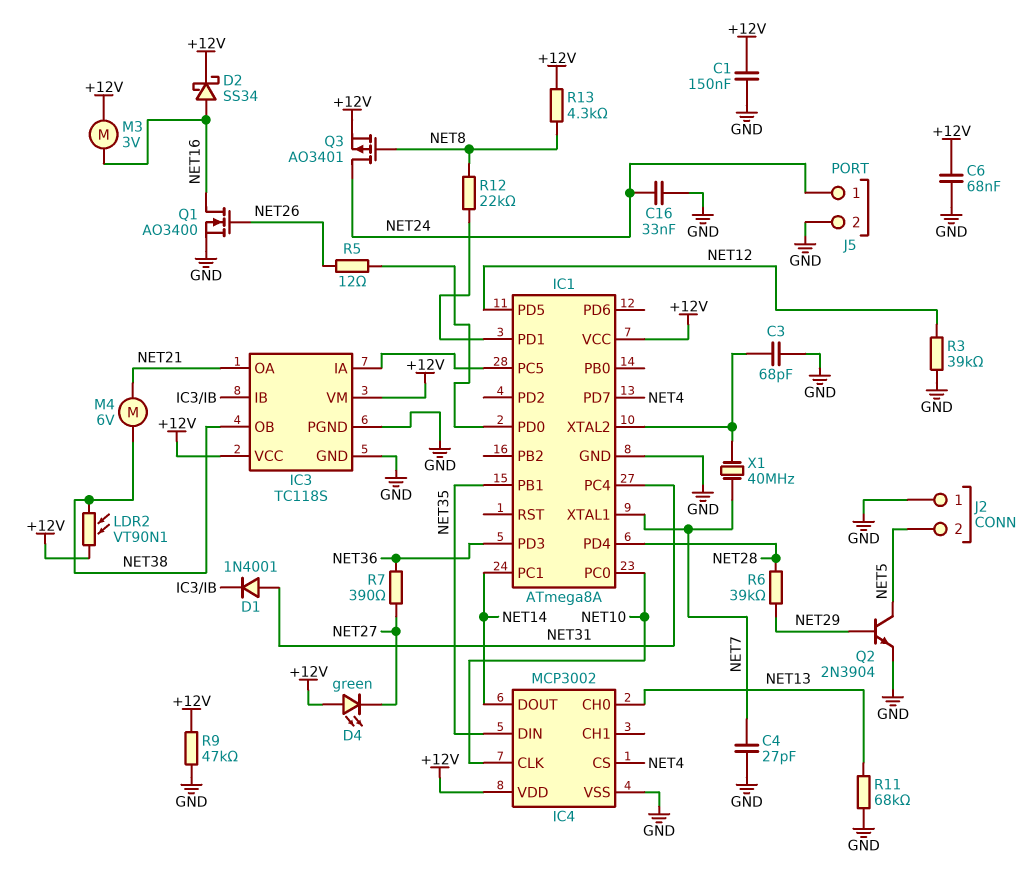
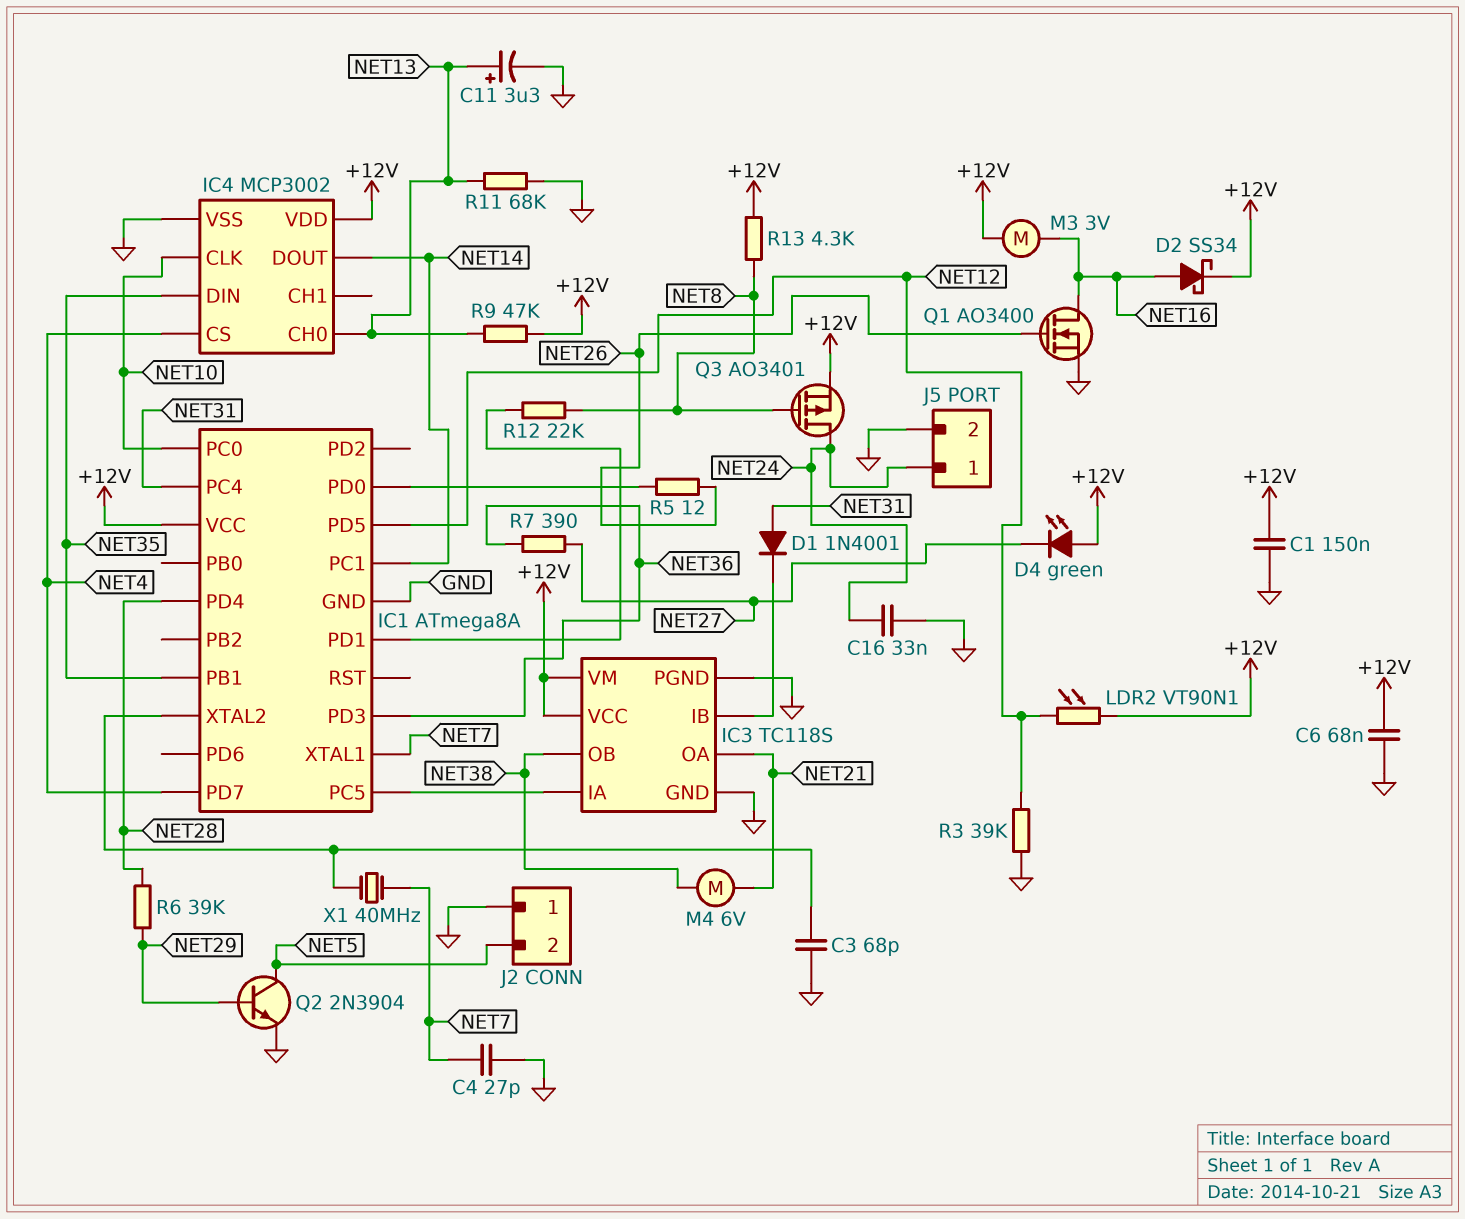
C11: none -> 3.3uF (plus NET13, minus GND)
LDR2: VT90N1 (+12V, NET38) -> VT90N1 (+12V, NET12)
R9: 47k (+12V, GND) -> 47k (+12V, NET13)

